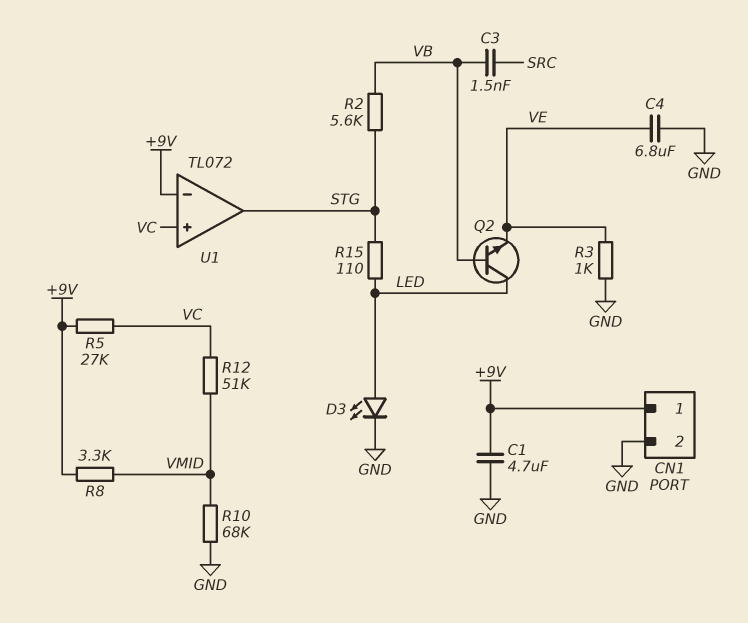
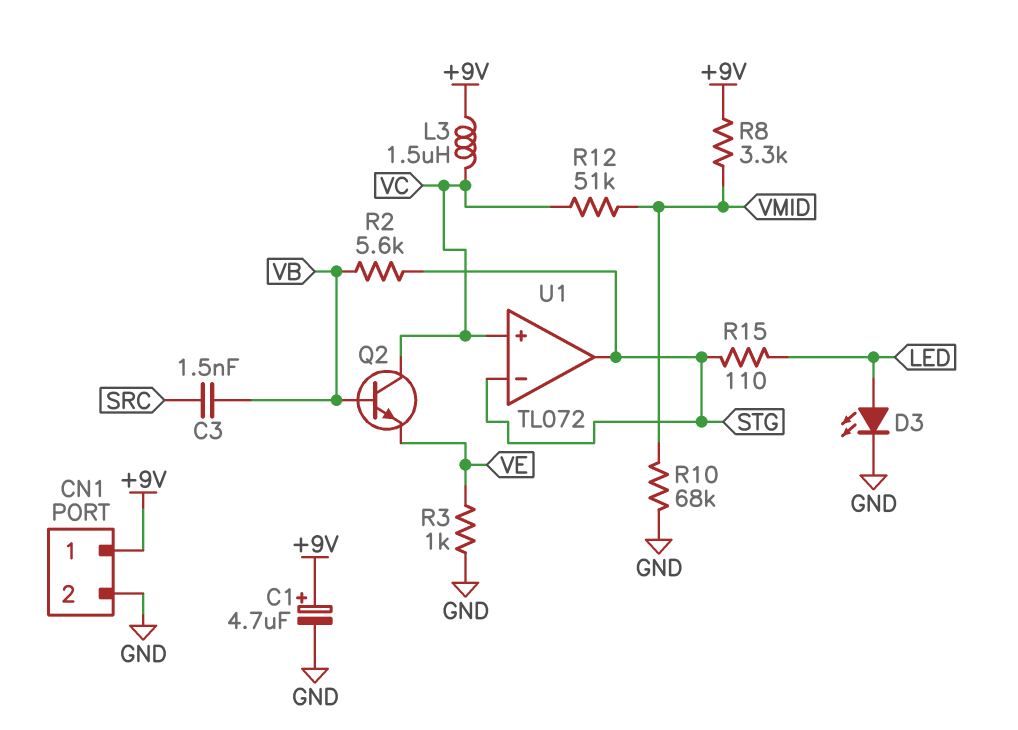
C1: 4.7uF (+9V, GND) -> 4.7uF (plus +9V, minus GND)
C4: 6.8uF (GND, VE) -> none
L3: none -> 1.5uH (+9V, VC)
Q2: NPN (B VB, C LED, E VE) -> NPN (B VB, C VC, E VE)
R5: 27k (+9V, VC) -> none
U1 pin in-: +9V -> STG

